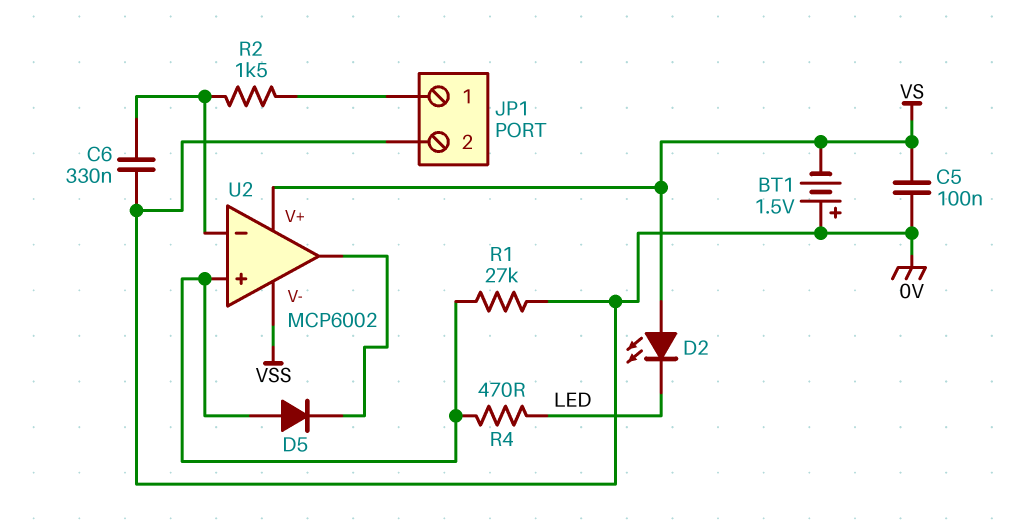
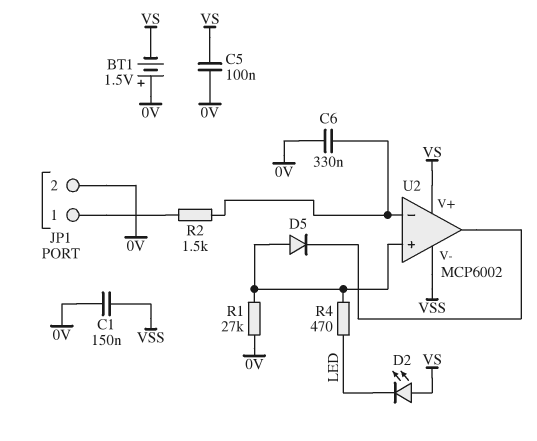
C1: none -> 150nF (0V, VSS)

